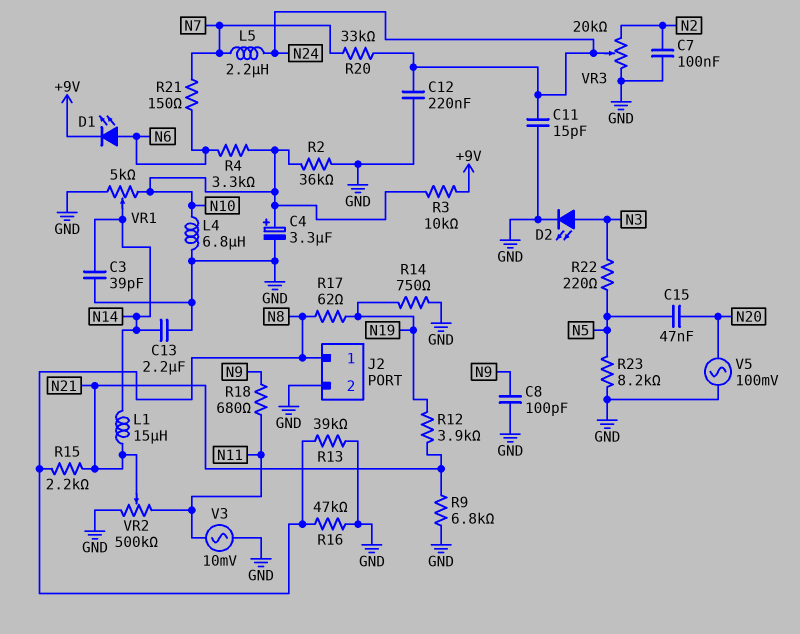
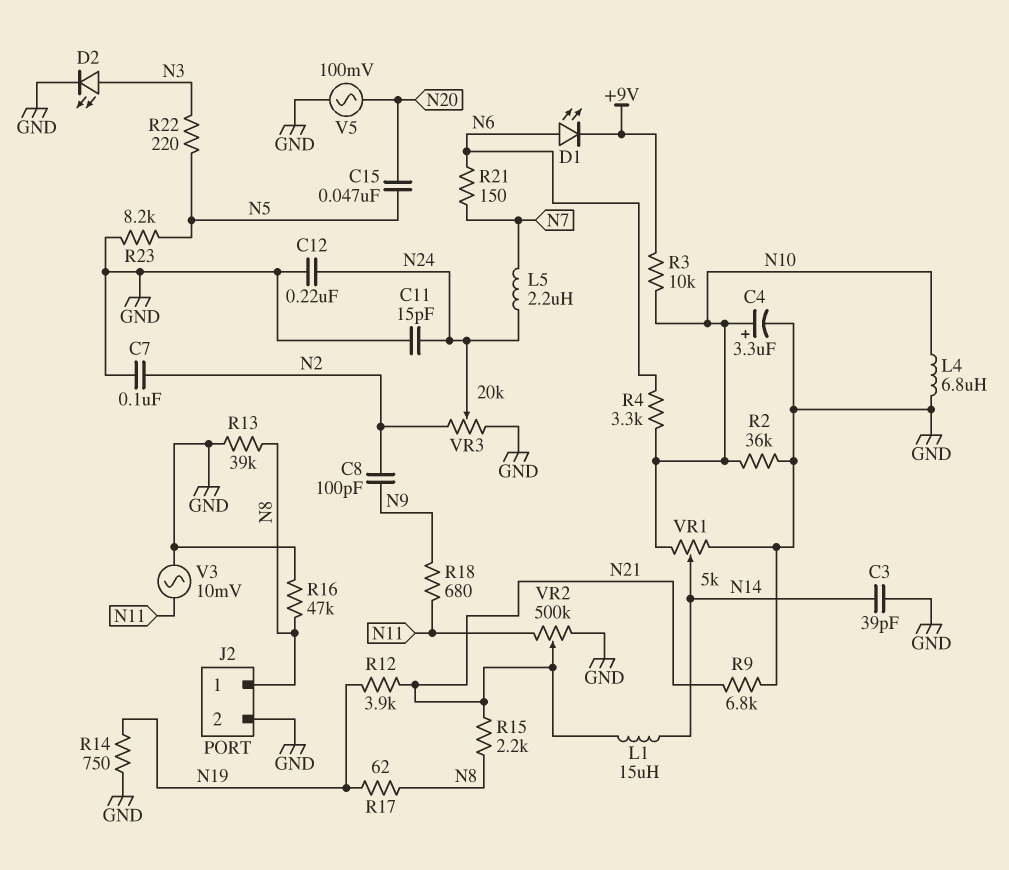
C8: 100pF (GND, N9) -> 100pF (N2, N9)
C13: 2.2uF (GND, N14) -> none
R20: 33k (N7, N24) -> none

